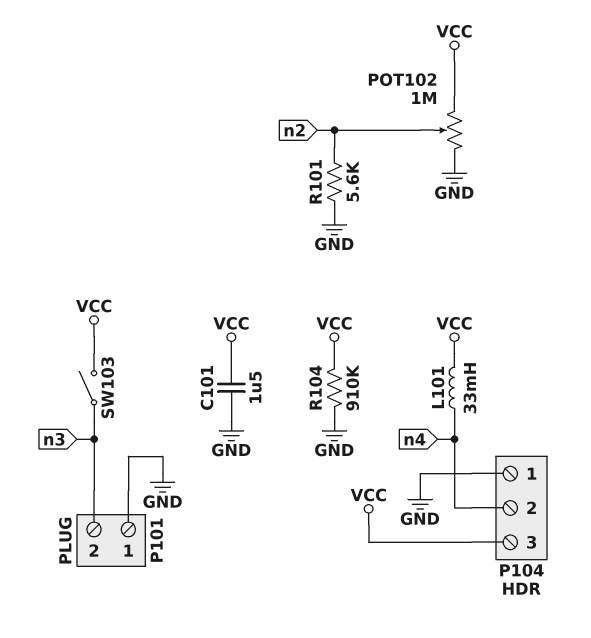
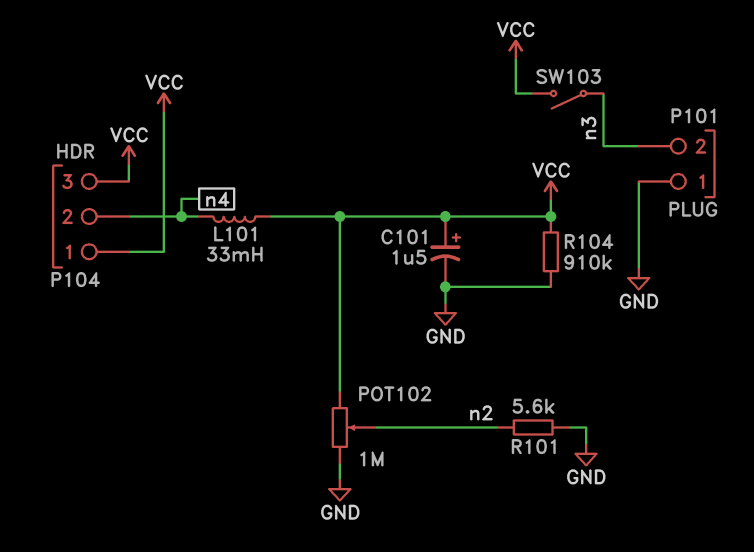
C101: 1.5uF (GND, VCC) -> 1.5uF (plus VCC, minus GND)
P104 pin 1: GND -> VCC

